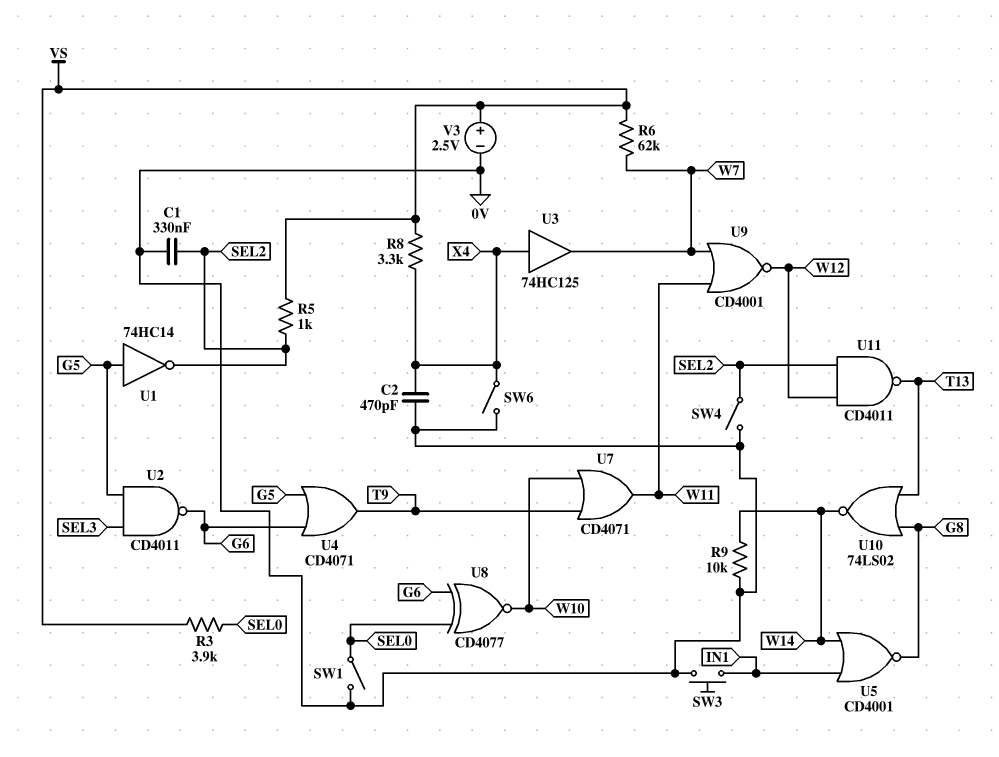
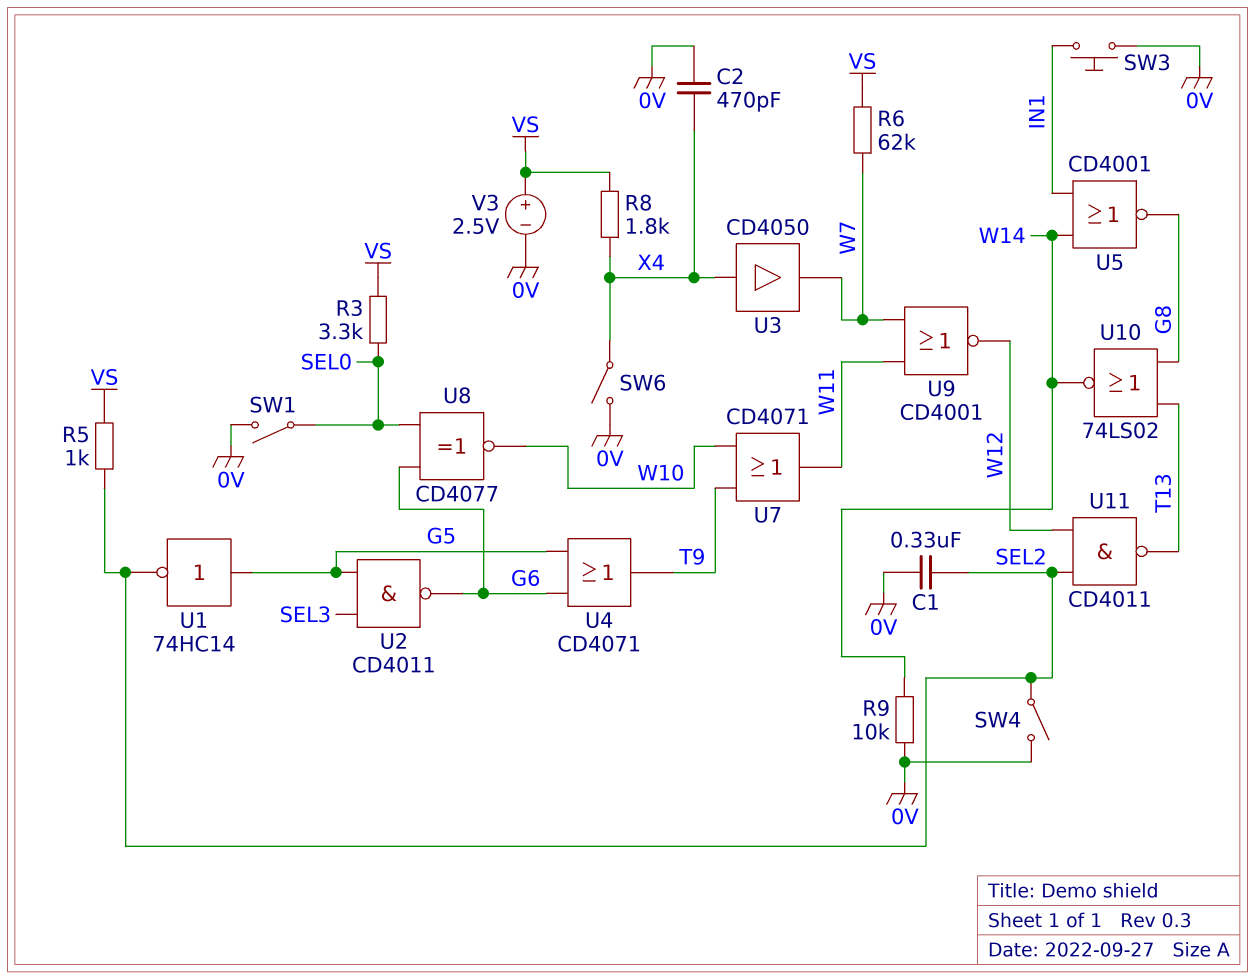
R3: 3.9k (SEL0, VS) -> 3.3k (SEL0, VS)
R8: 3.3k (VS, X4) -> 1.8k (VS, X4)
U3: buffer 74HC125 (in X4, out W7) -> buffer CD4050 (in X4, out W7)

